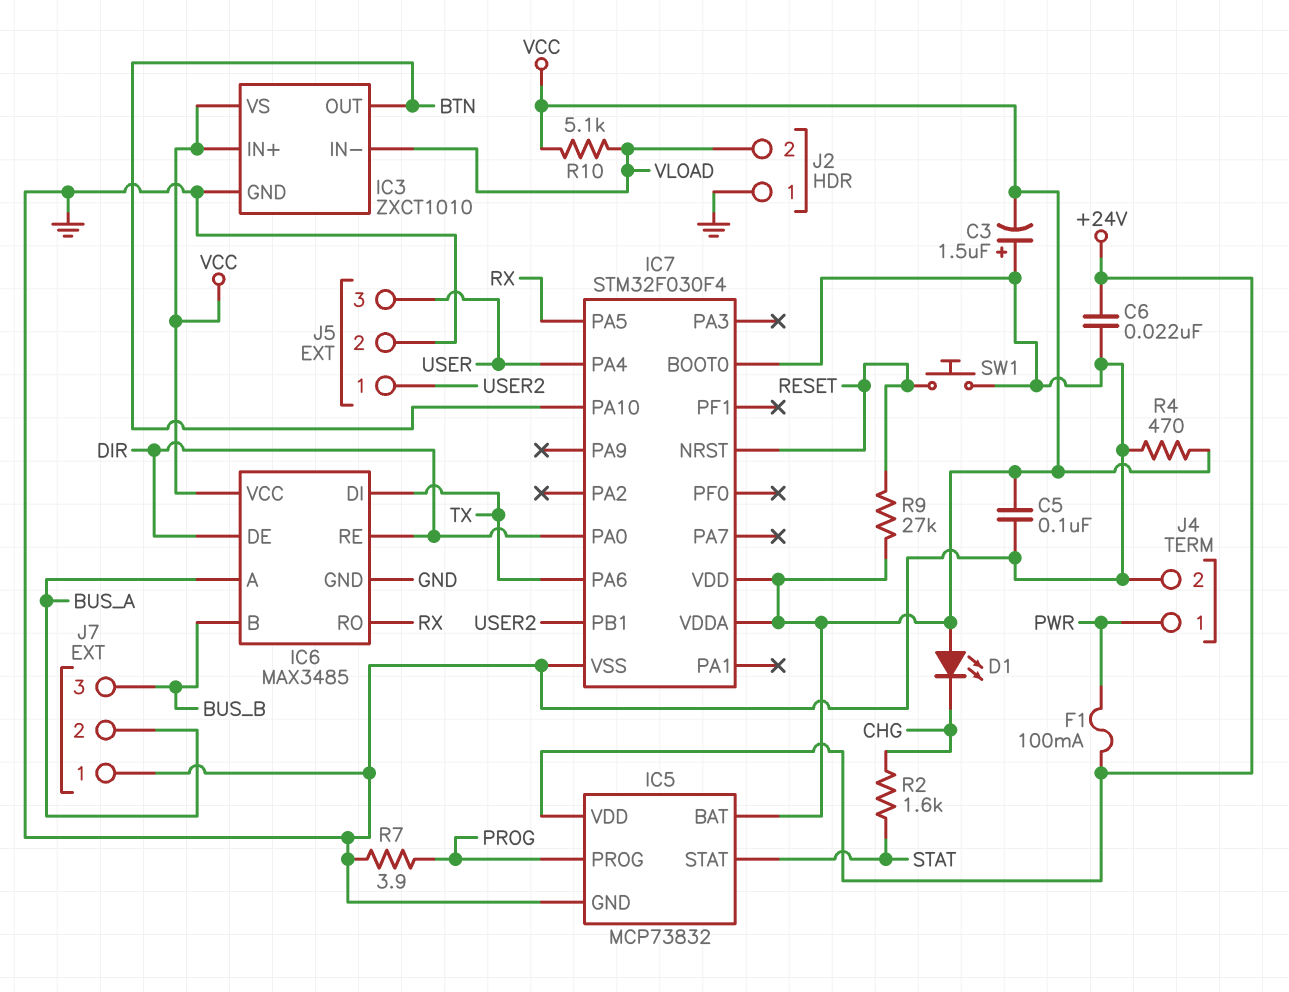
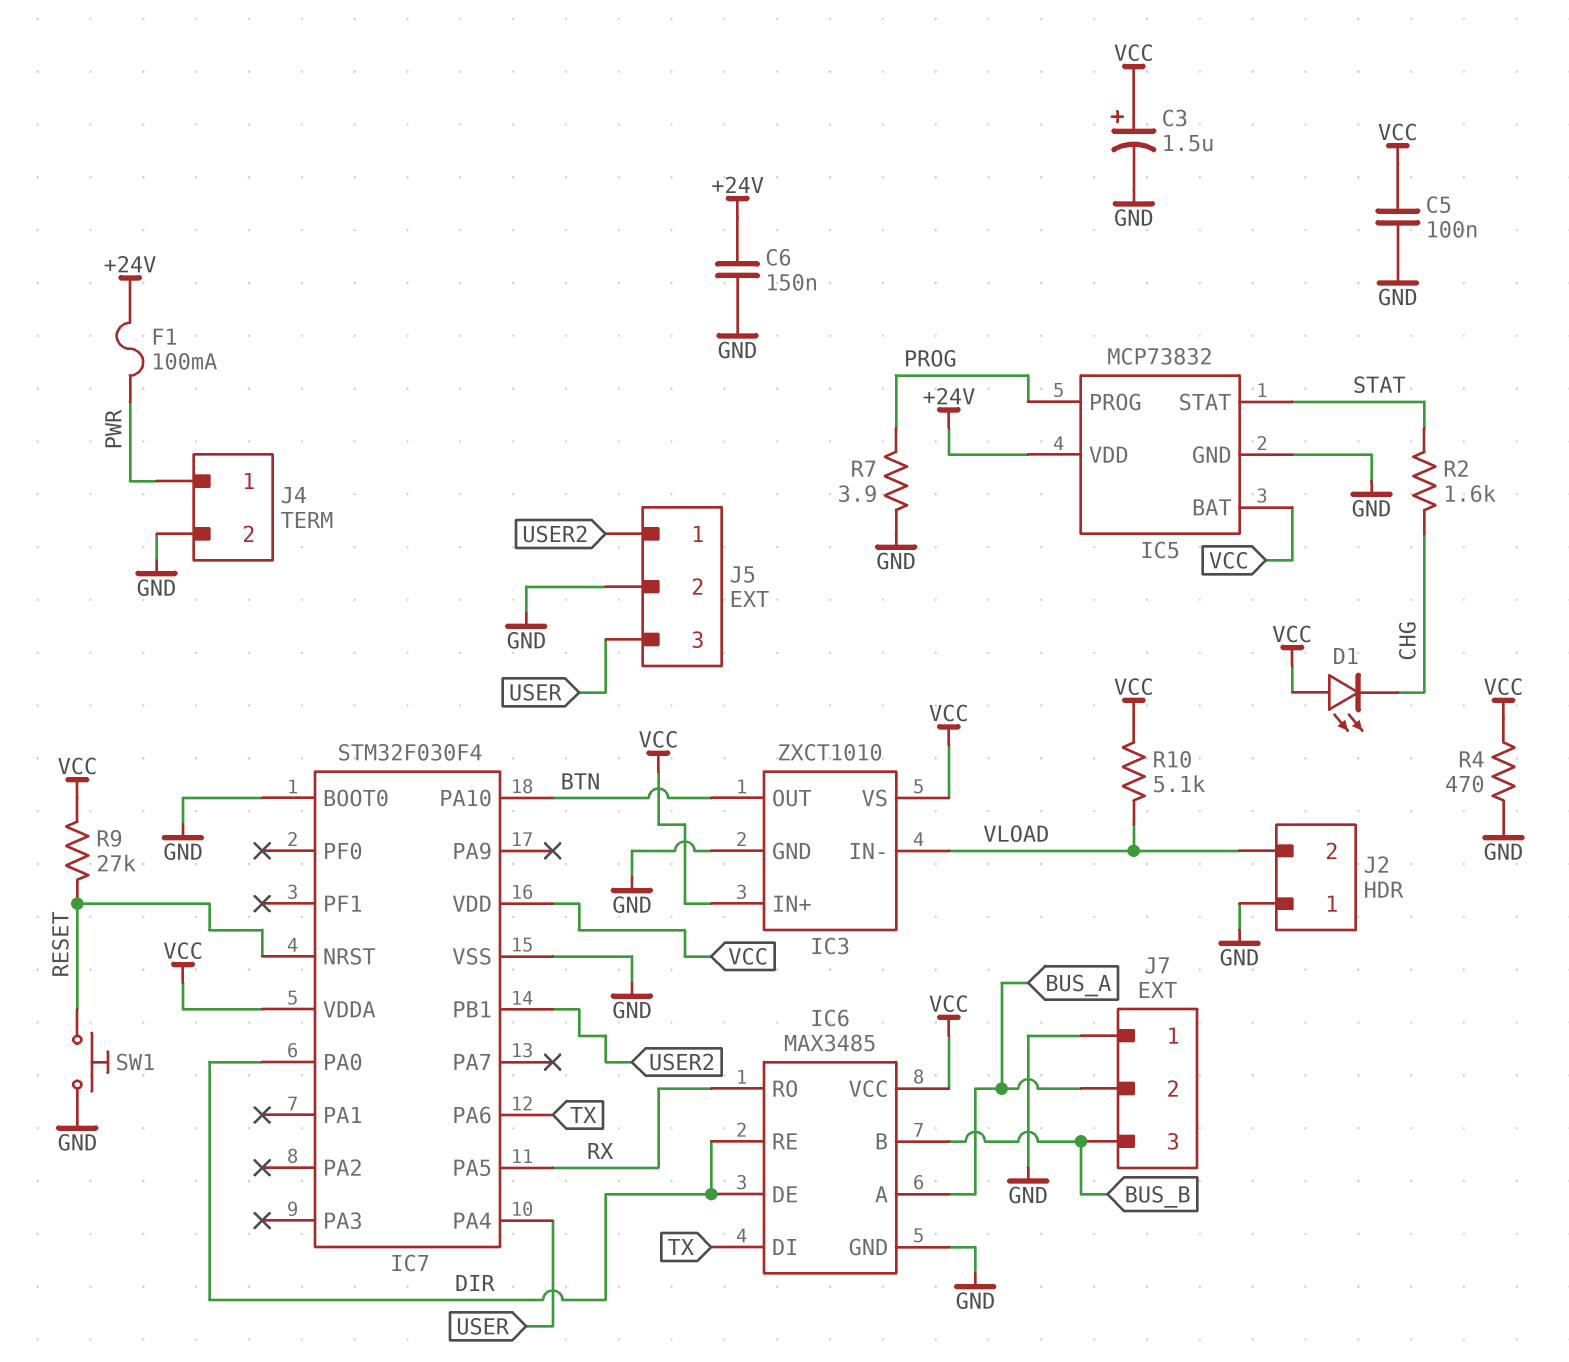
C3: 1.5uF (plus GND, minus VCC) -> 1.5uF (plus VCC, minus GND)
C6: 22nF (+24V, GND) -> 150nF (+24V, GND)

